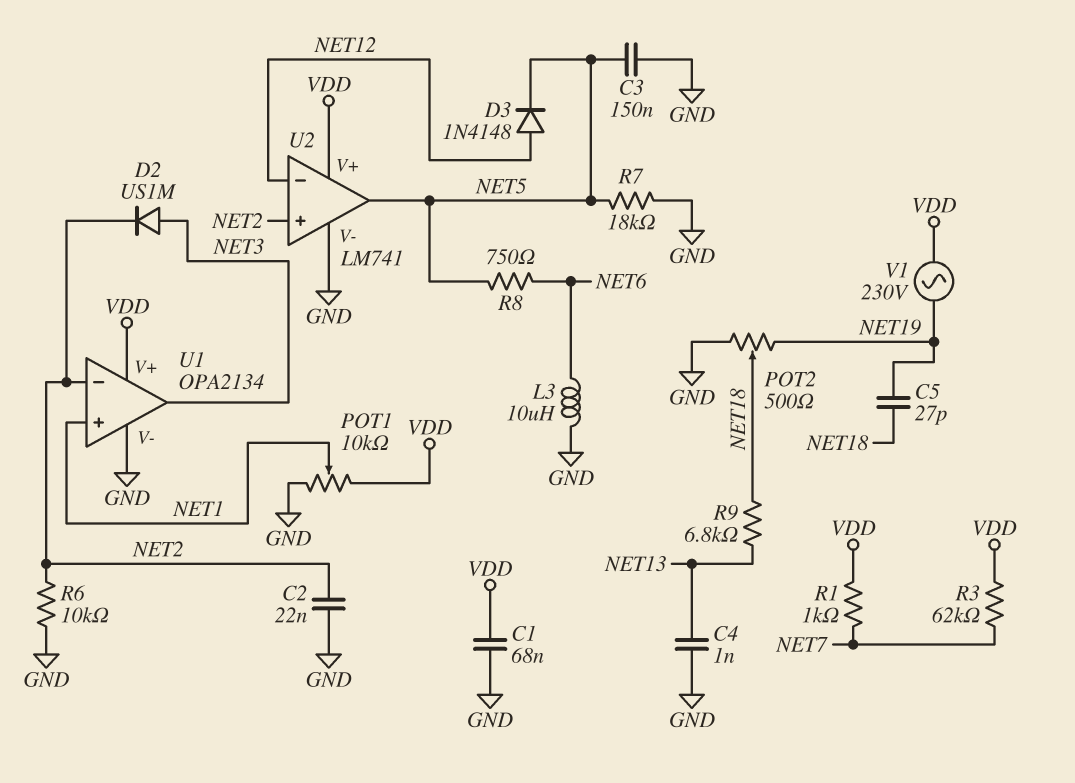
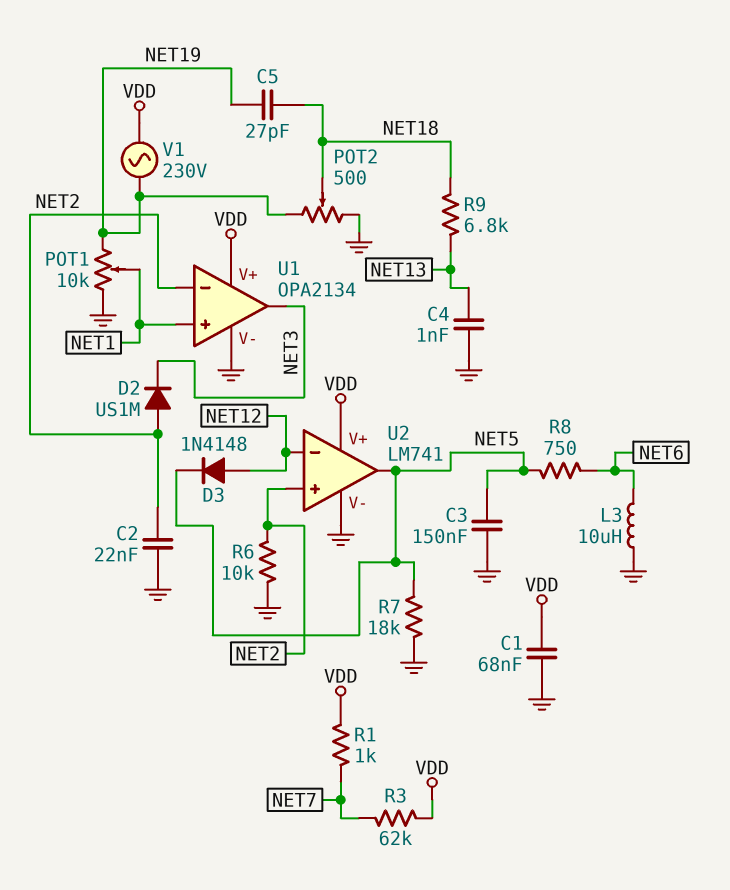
D2: diode US1M (A NET3, K NET2) -> diode US1M (A NET2, K NET3)
POT1: 10k (GND, VDD, wiper NET1) -> 10k (GND, NET19, wiper NET1)

